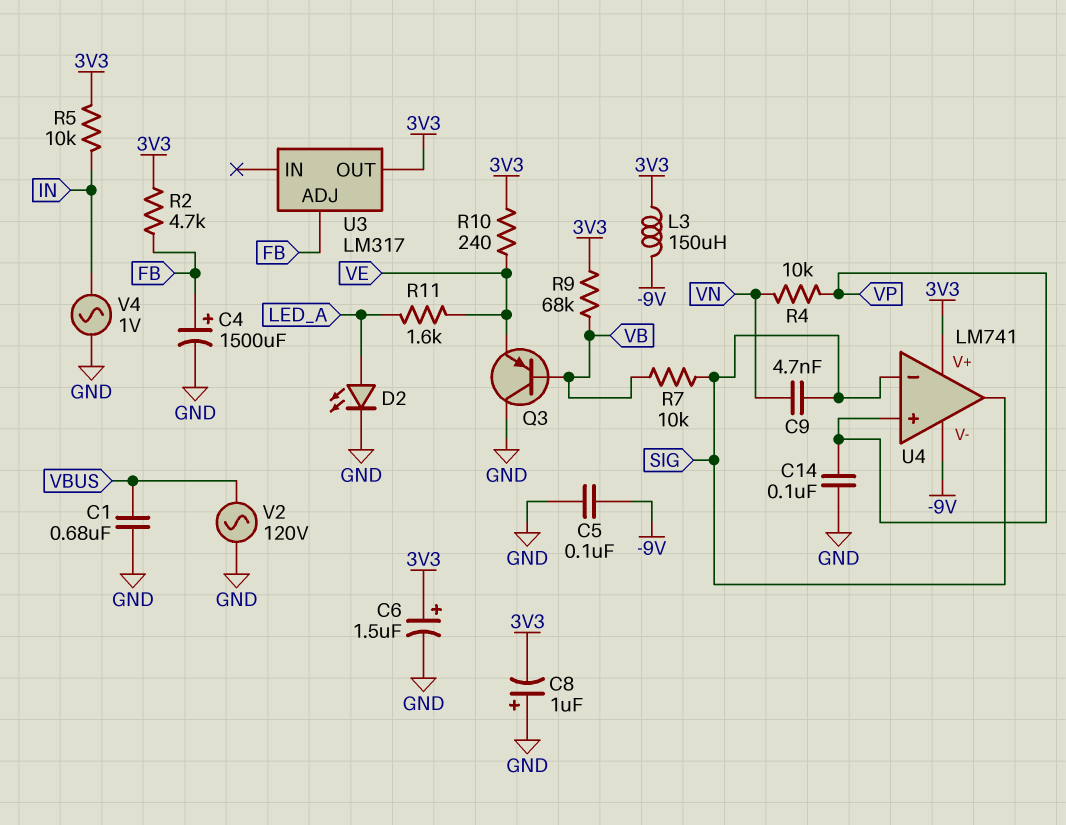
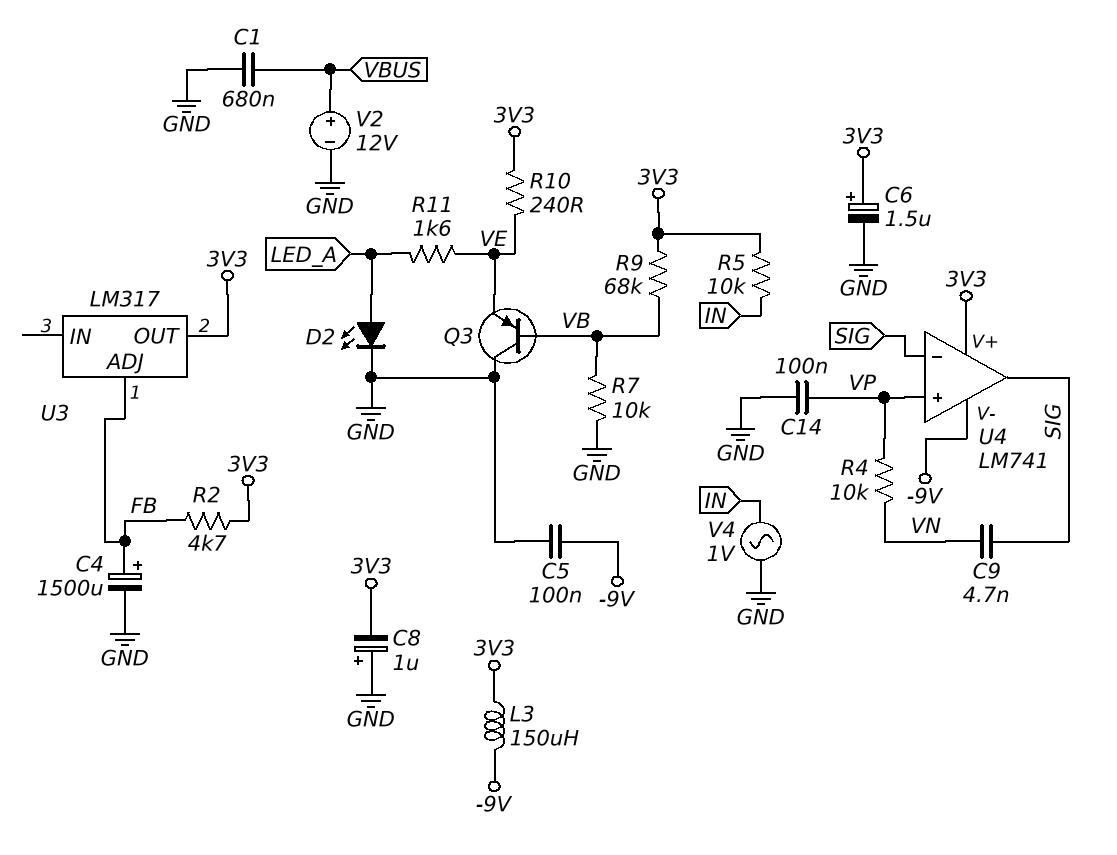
R7: 10k (SIG, VB) -> 10k (GND, VB)
V2: AC 120V (GND, VBUS) -> 12V (plus VBUS, minus GND)

